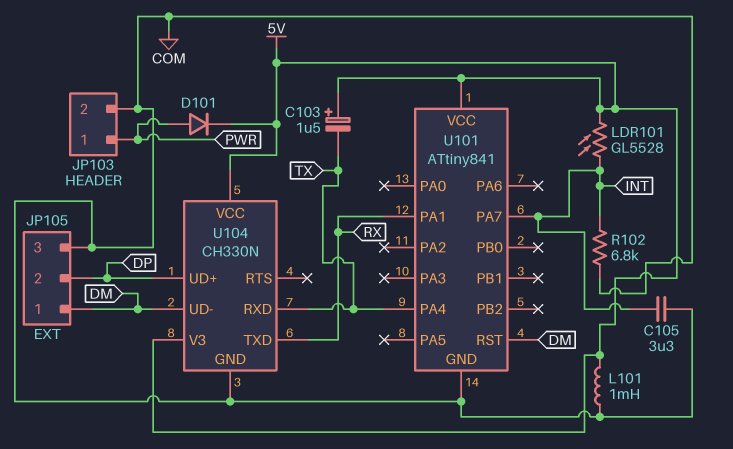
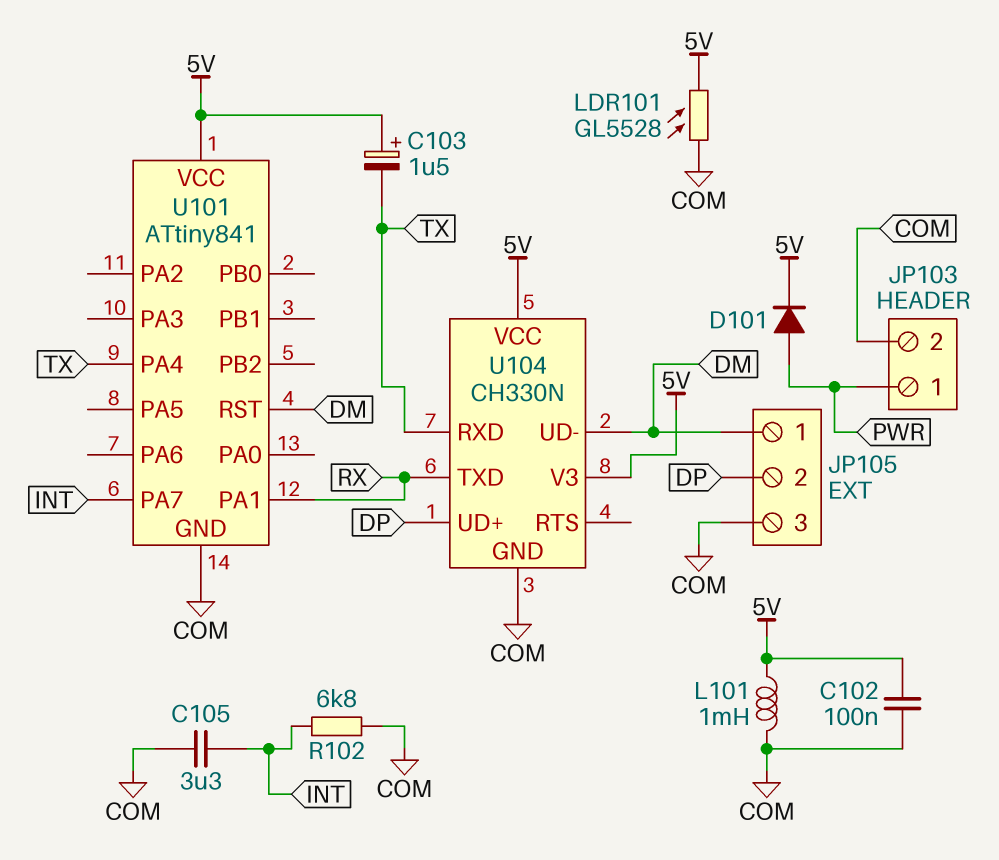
C102: none -> 100nF (5V, COM)
LDR101: GL5528 (5V, INT) -> GL5528 (5V, COM)

